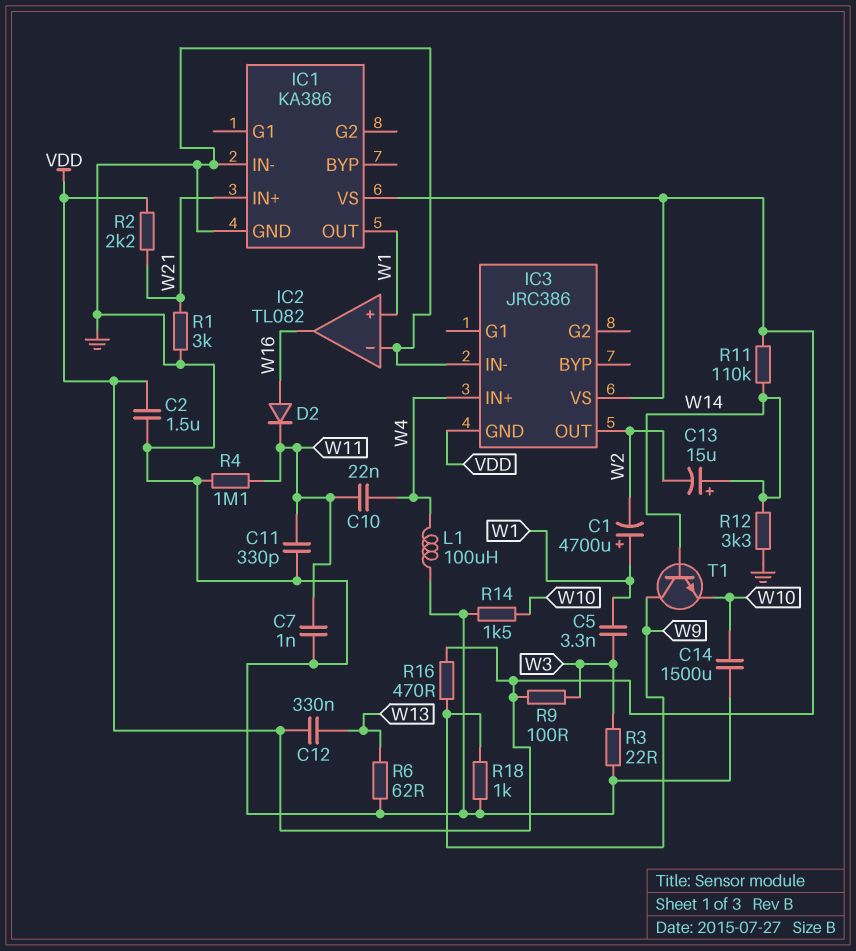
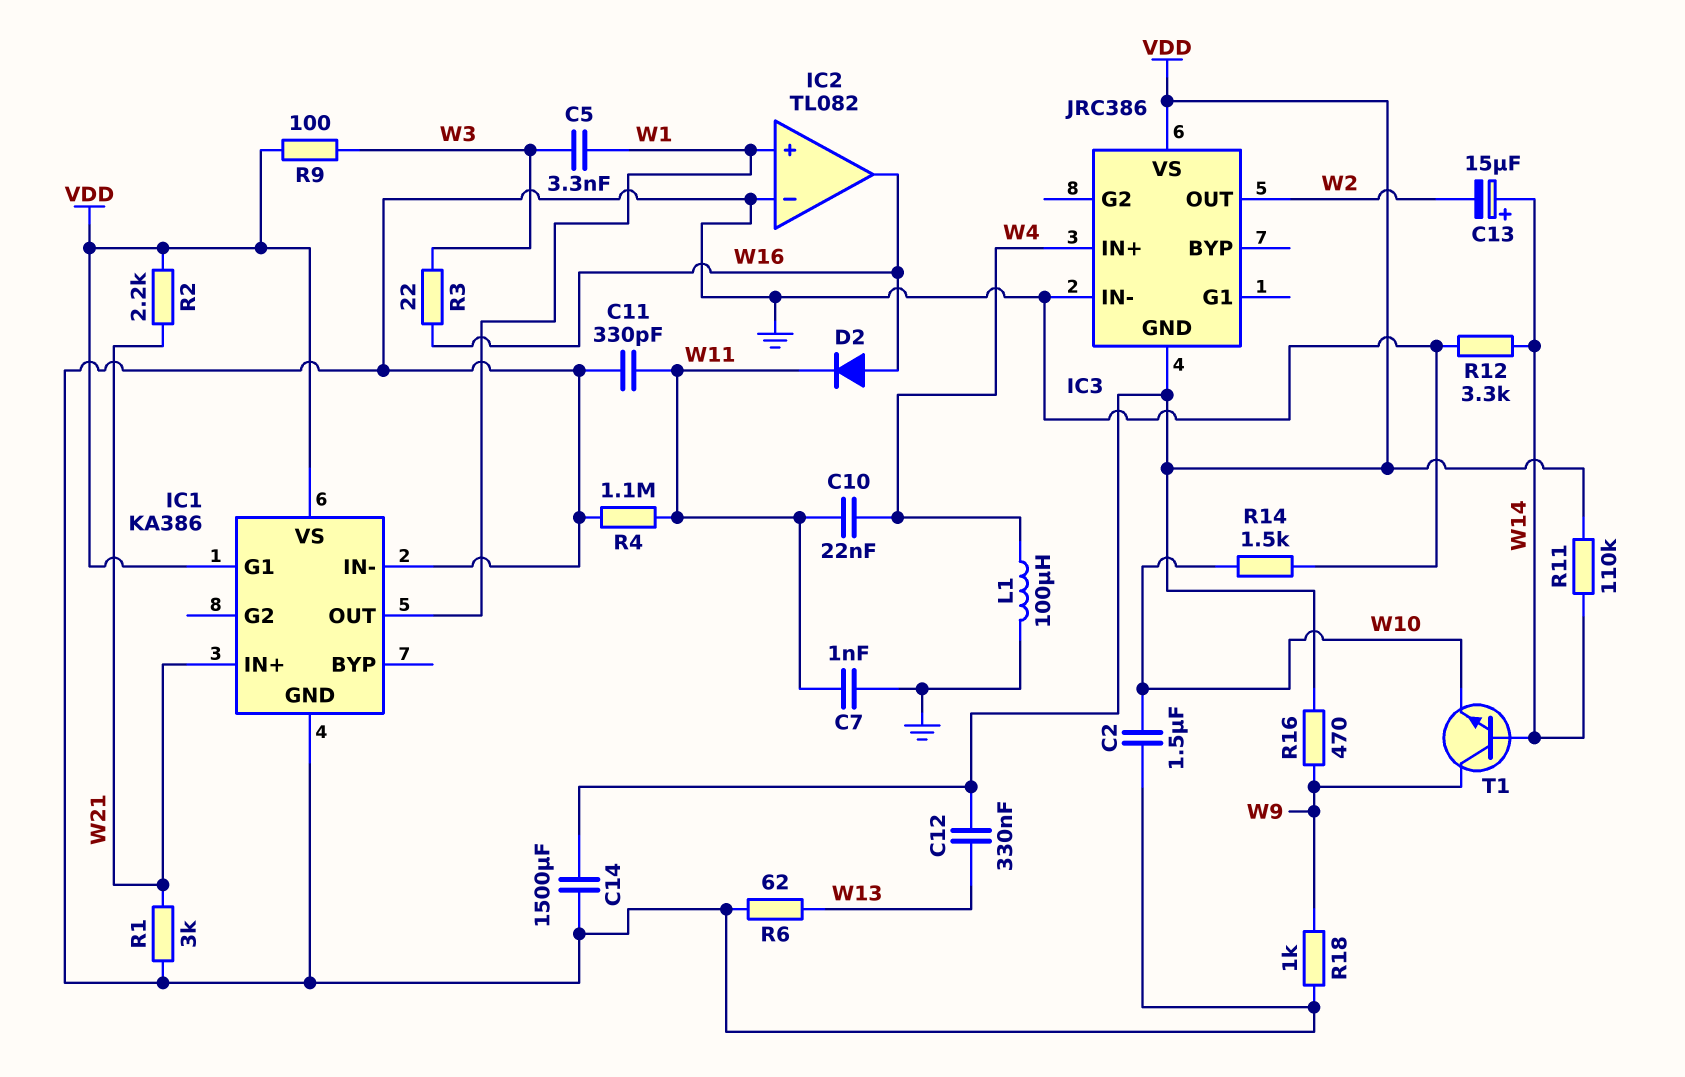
C1: 4700uF (plus W1, minus W2) -> none
C2: 1.5uF (GND, VDD) -> 1.5uF (GND, W10)
C14: 1500uF (GND, W10) -> 1500uF (GND, VDD)
IC1 pin G1: none -> VDD
R3: 22 (GND, W3) -> 22 (W3, W16)

